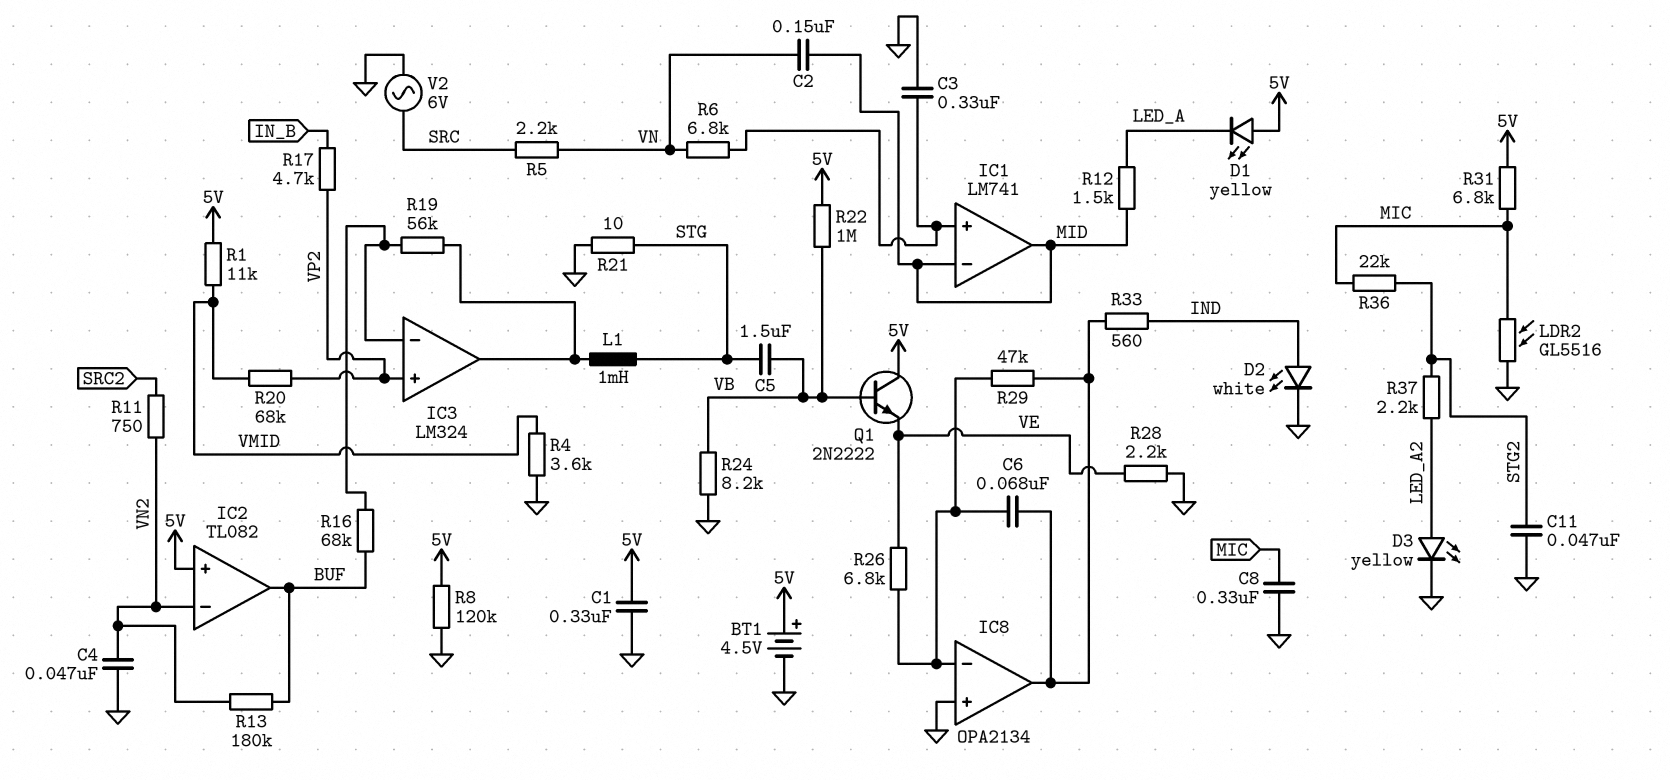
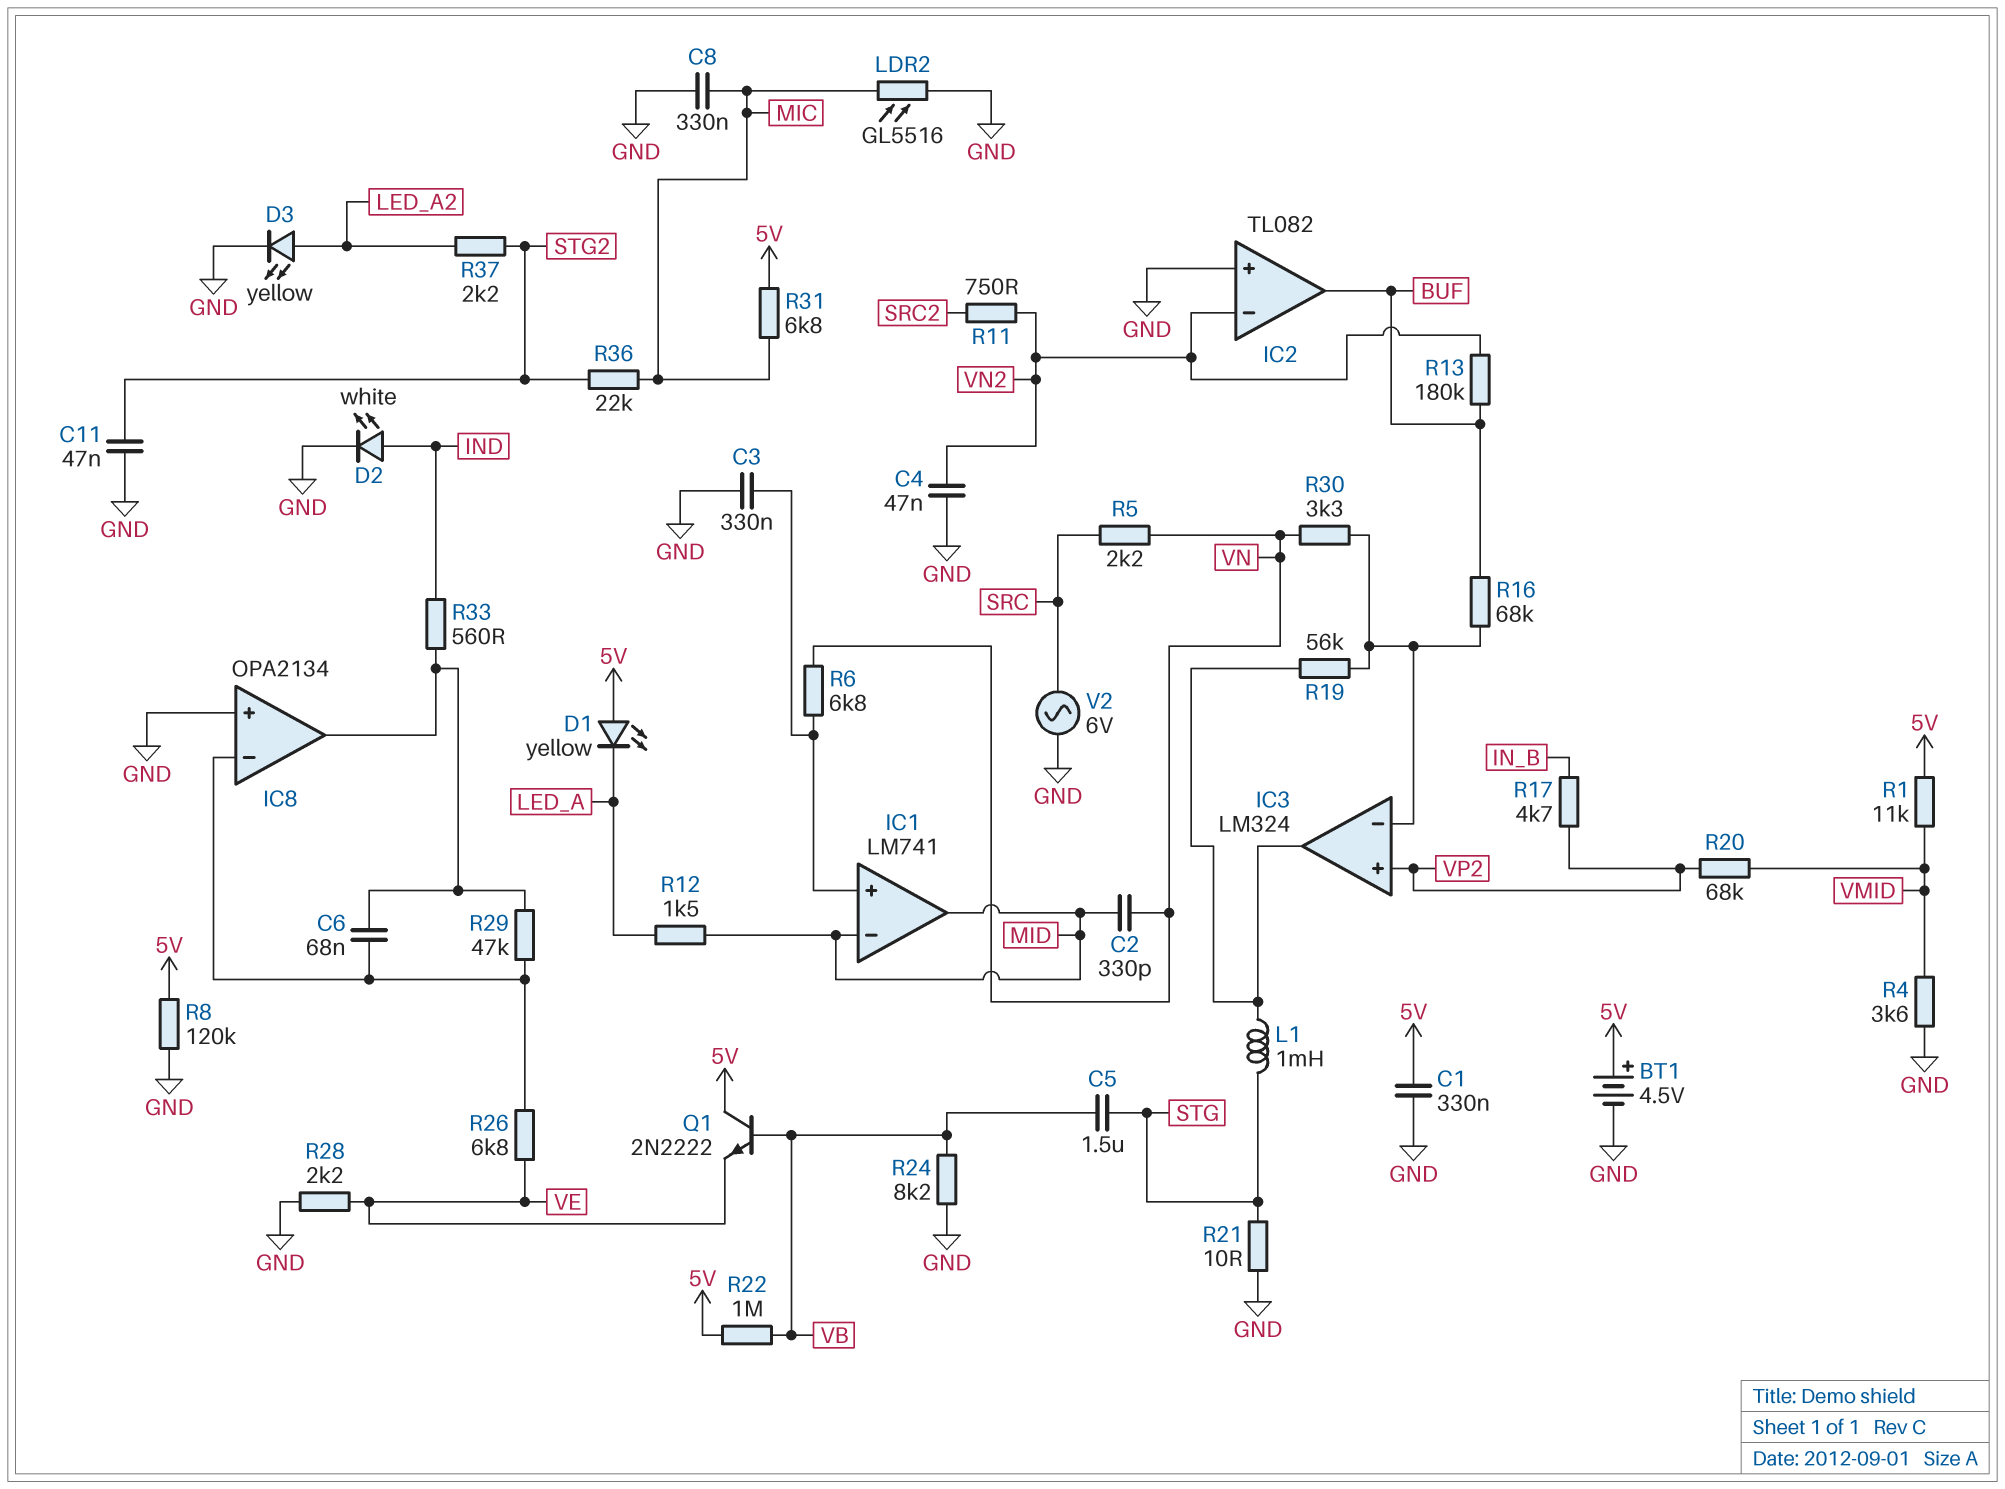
C2: 150nF (MID, VN) -> 330pF (MID, VN)
IC2 pin in+: 5V -> GND
R30: none -> 3.3k (IC3/in-, VN)

